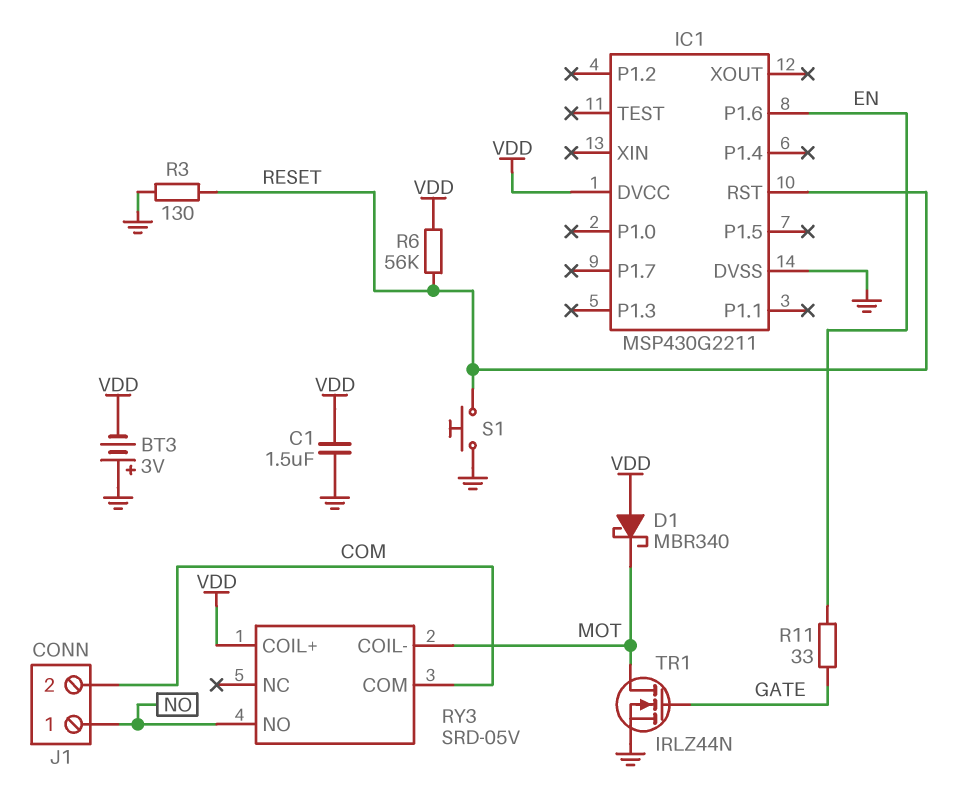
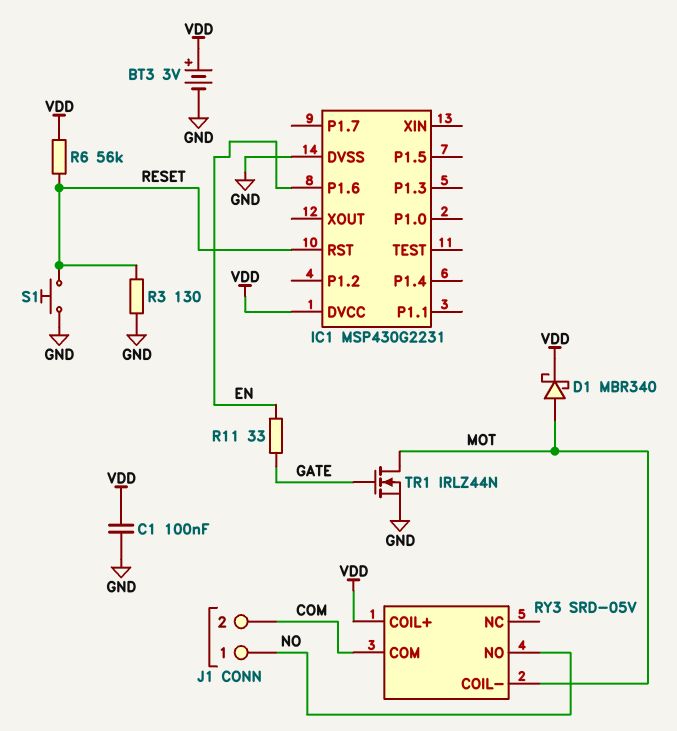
BT3: 3V (plus GND, minus VDD) -> 3V (plus VDD, minus GND)
C1: 1.5uF (GND, VDD) -> 100nF (GND, VDD)
D1: schottky MBR340 (A VDD, K MOT) -> schottky MBR340 (A MOT, K VDD)
IC1: MSP430G2211 -> MSP430G2231

